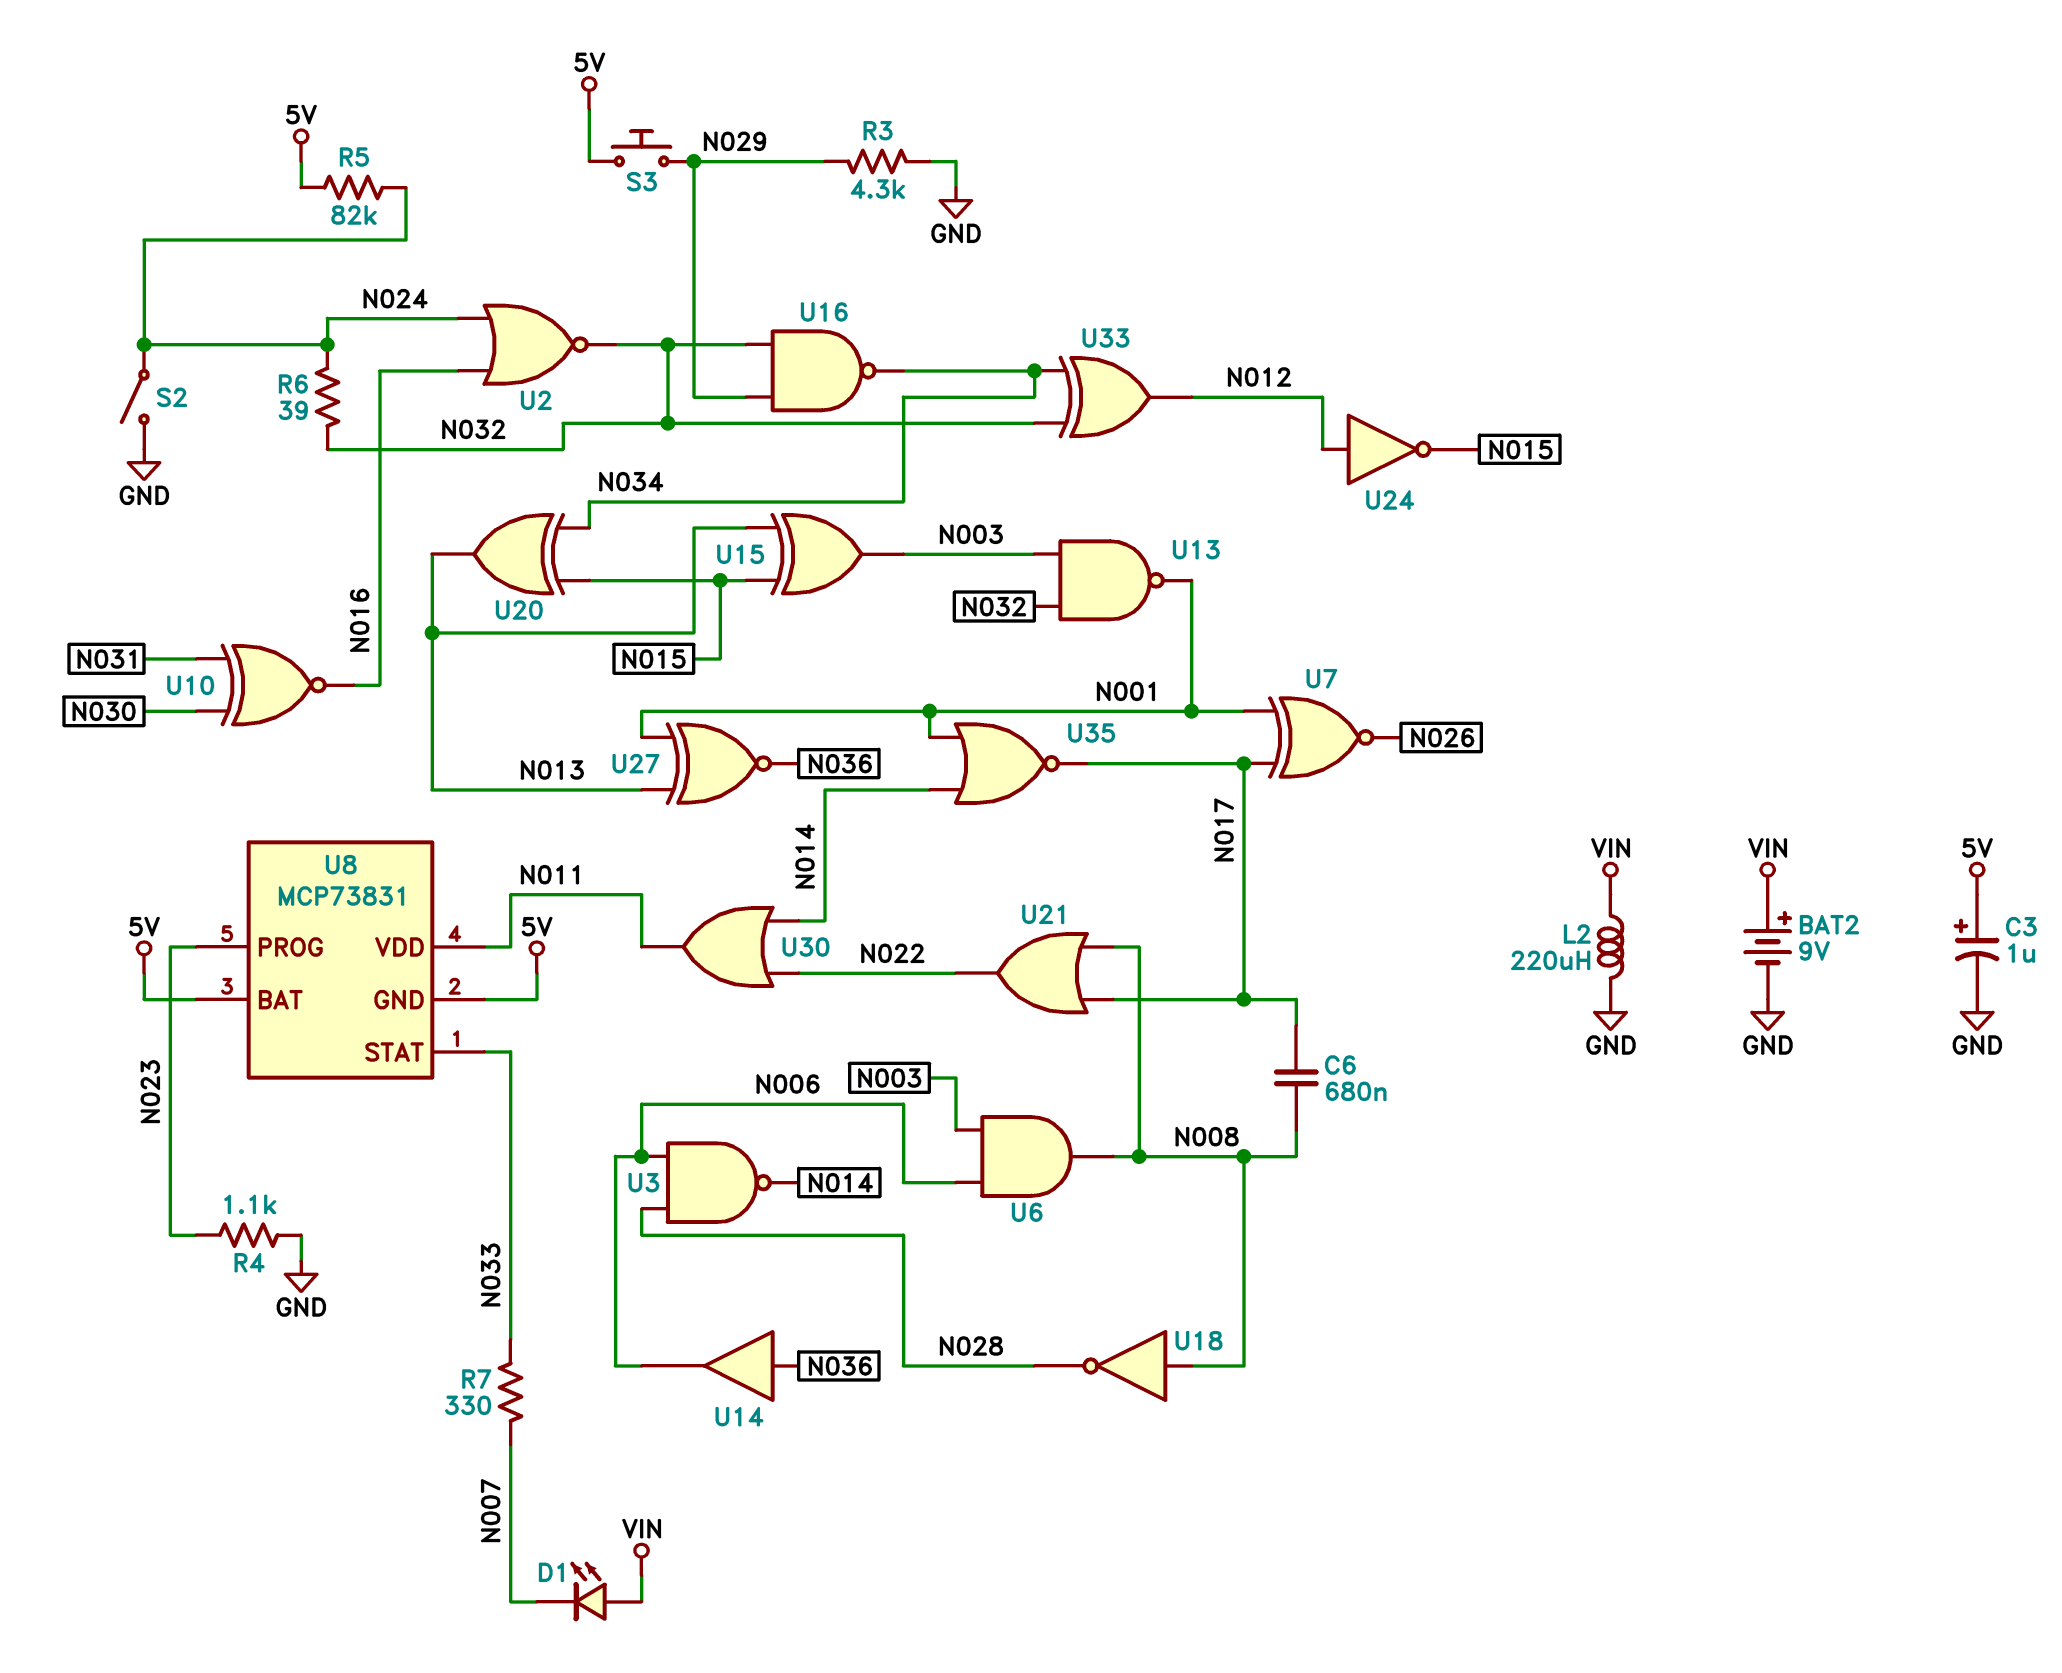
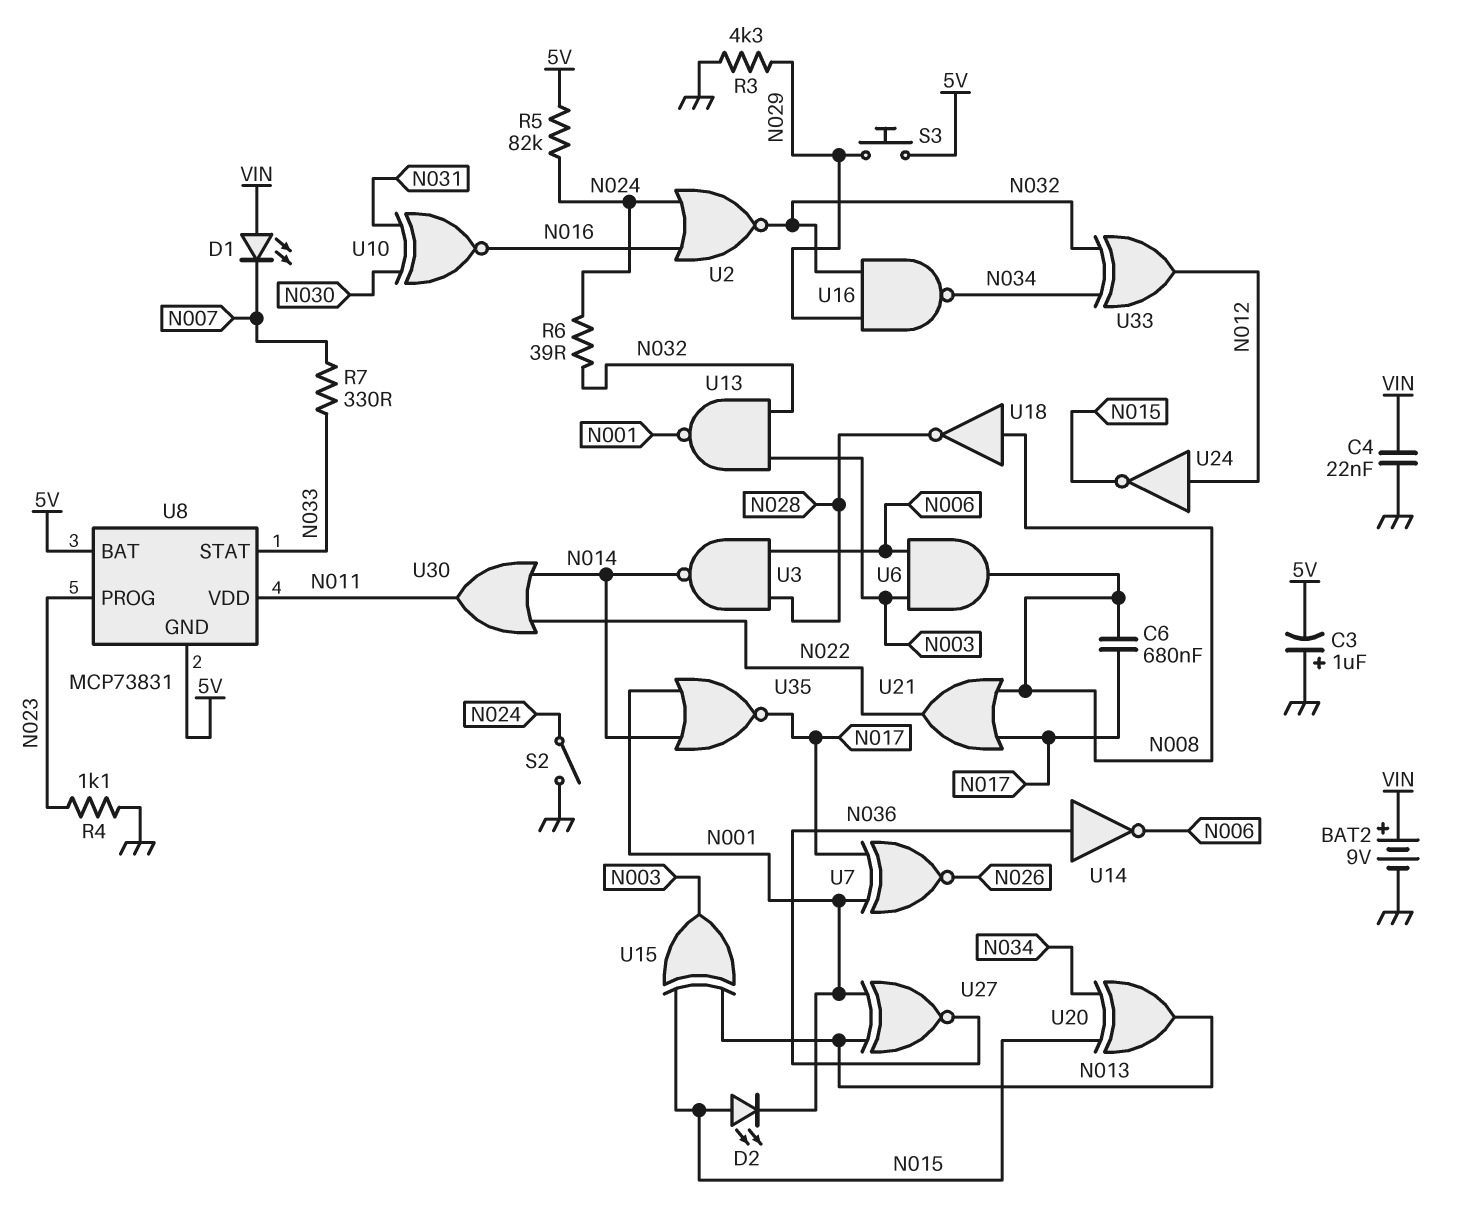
C3: 1uF (plus 5V, minus GND) -> 1uF (plus GND, minus 5V)
C4: none -> 22nF (GND, VIN)
D2: none -> LED (A N015, K N001)
L2: 220uH (GND, VIN) -> none
U14: buffer (in N036, out N006) -> NOT (in N036, out N006)

